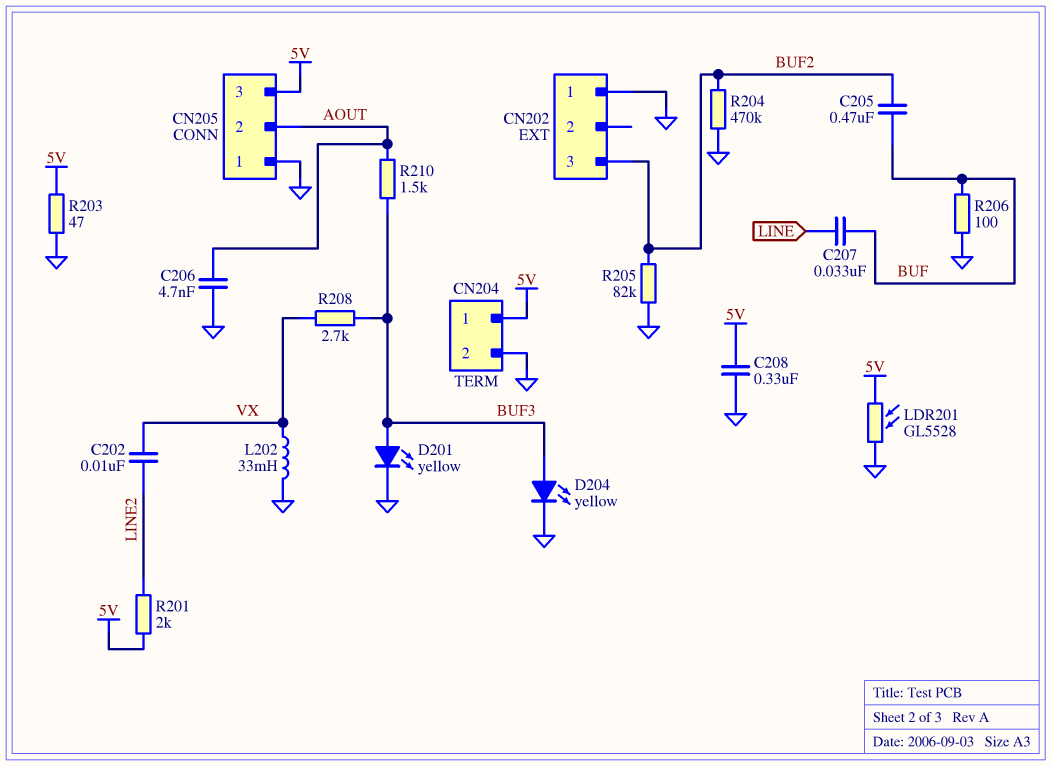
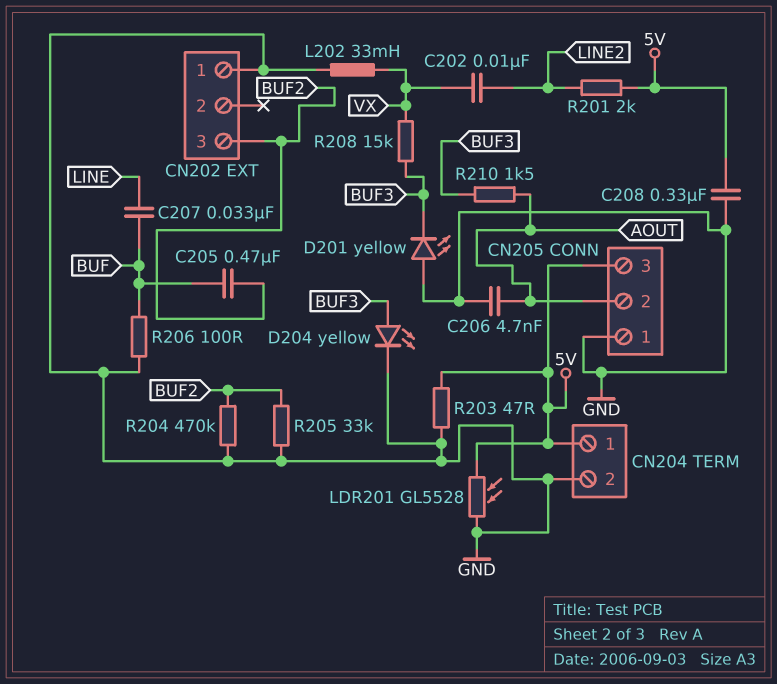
D201: LED yellow (A BUF3, K GND) -> LED yellow (A GND, K BUF3)
R205: 82k (BUF2, GND) -> 33k (BUF2, GND)
R208: 2.7k (BUF3, VX) -> 15k (BUF3, VX)

